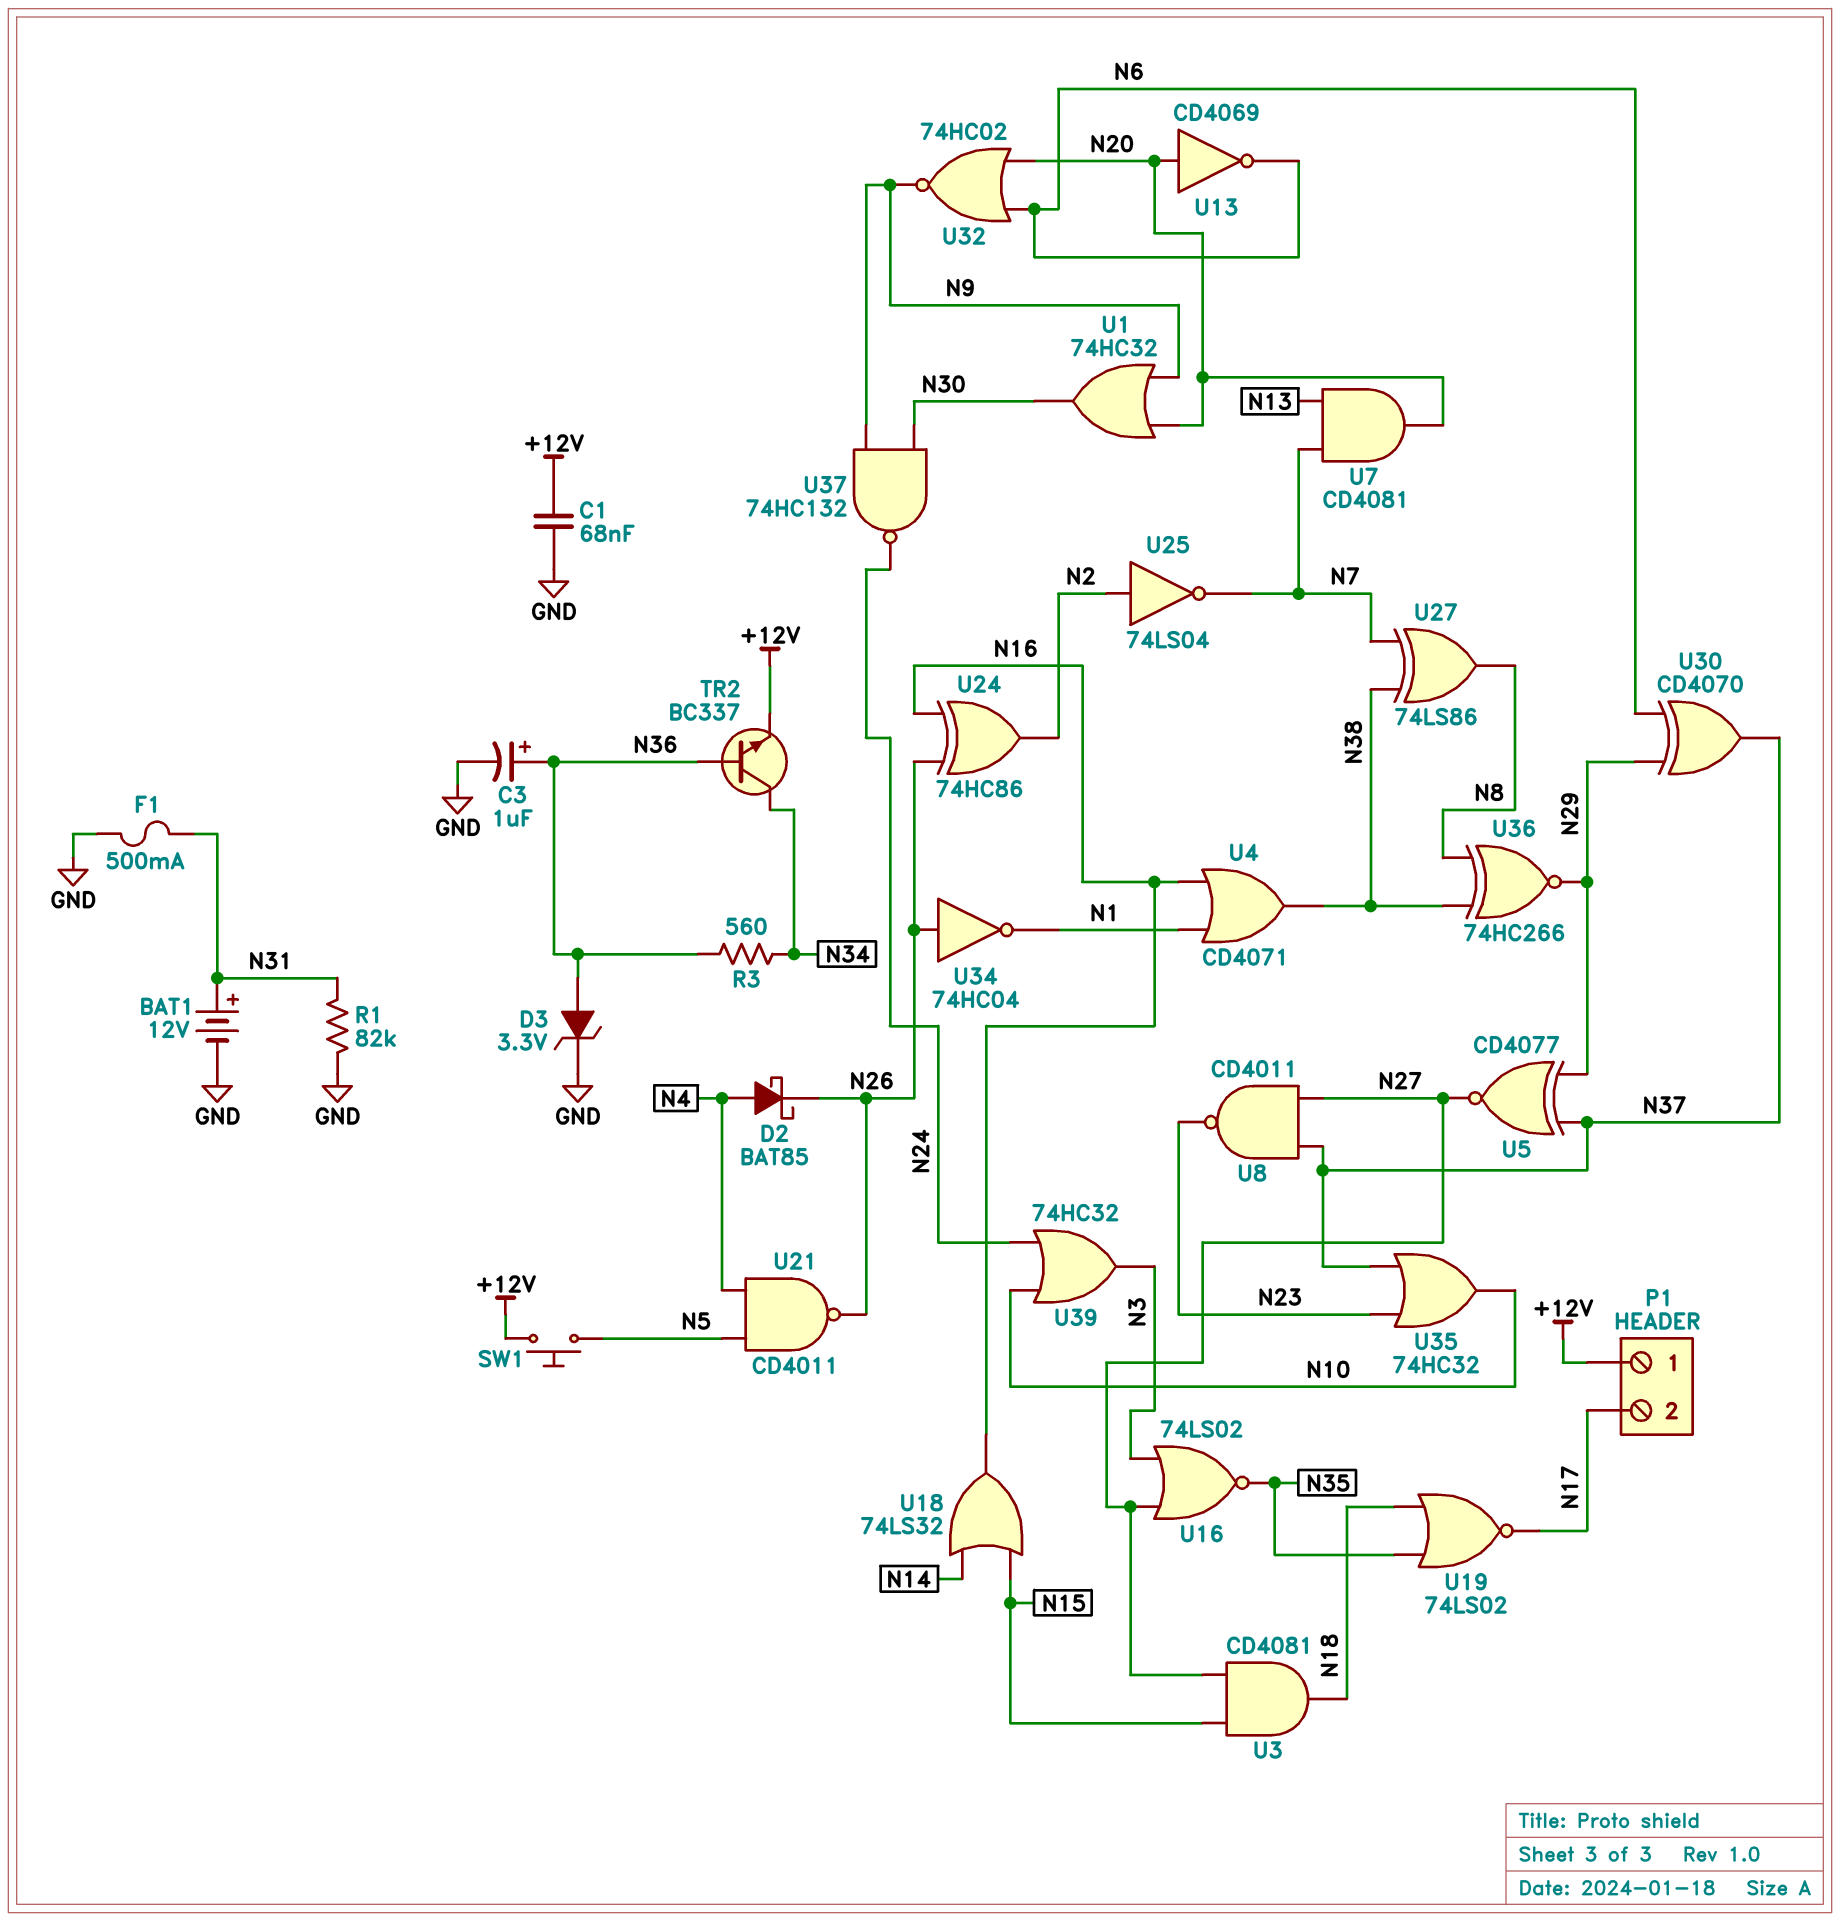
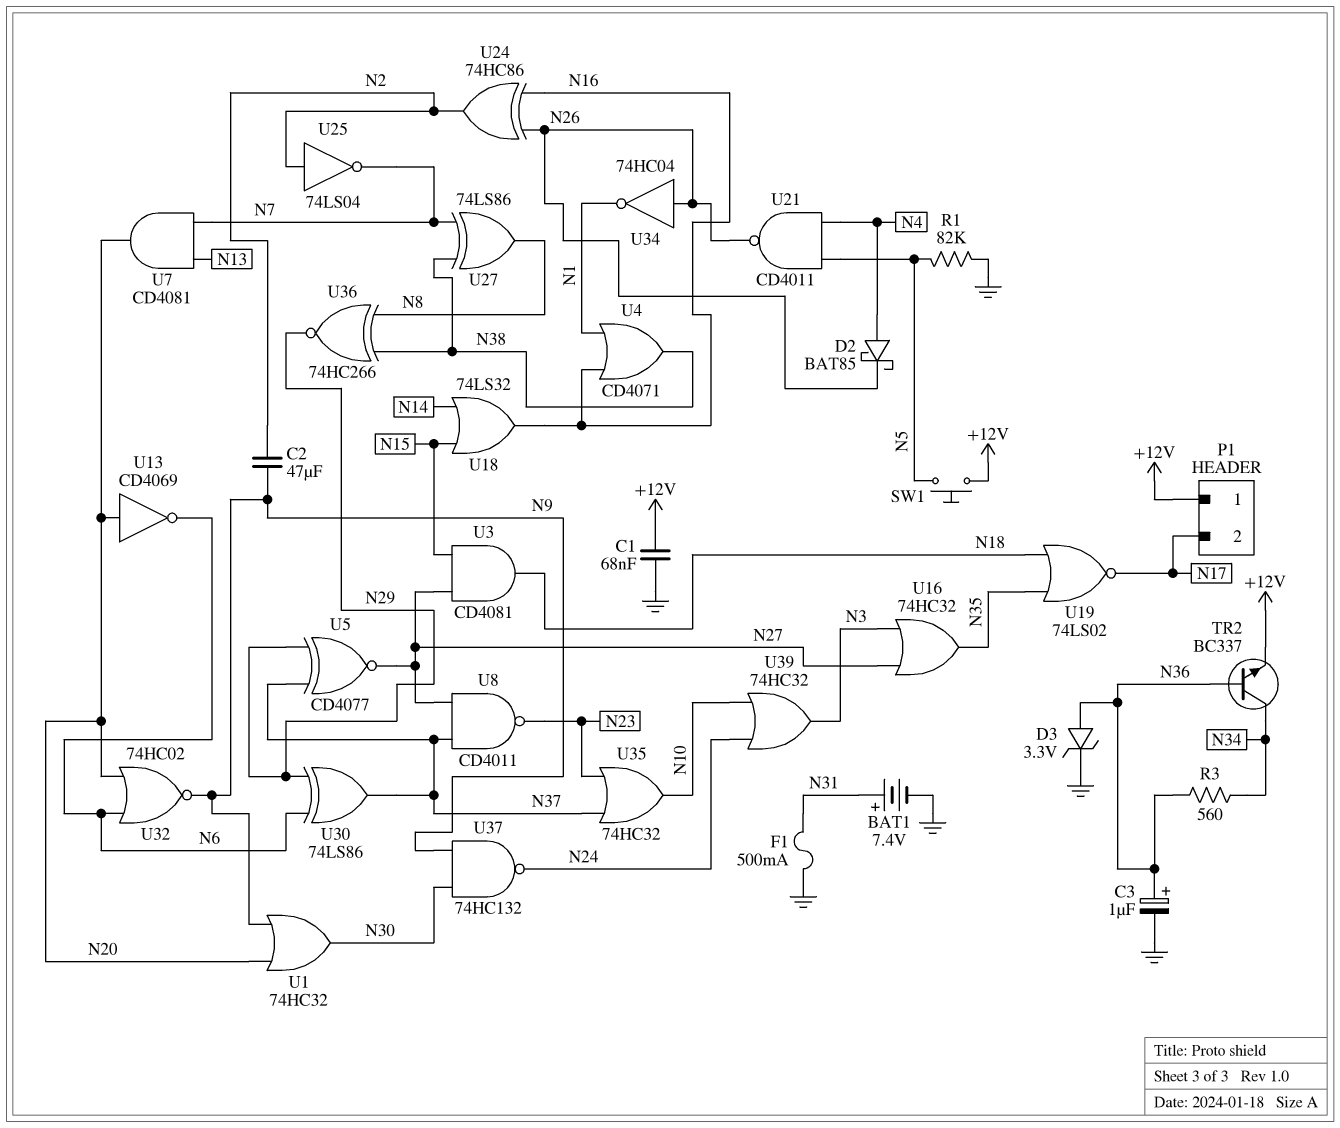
BAT1: 12V (plus N31, minus GND) -> 7.4V (plus N31, minus GND)
C2: none -> 47uF (N2, N9)
R1: 82k (GND, N31) -> 82k (GND, N5)
U16: NOR 74LS02 (in N3, in N27, out N35) -> OR 74HC32 (in N3, in N27, out N35)
U30: XOR CD4070 (in N6, in N29, out N37) -> XOR 74LS86 (in N6, in N29, out N37)

